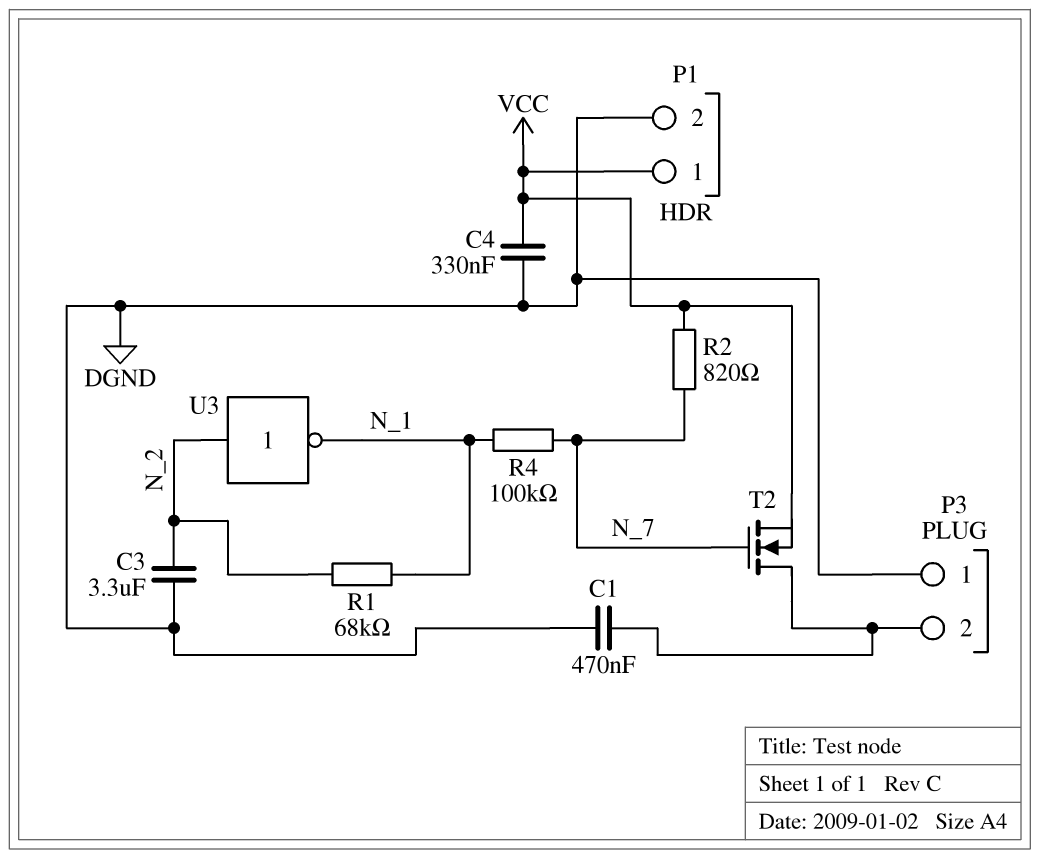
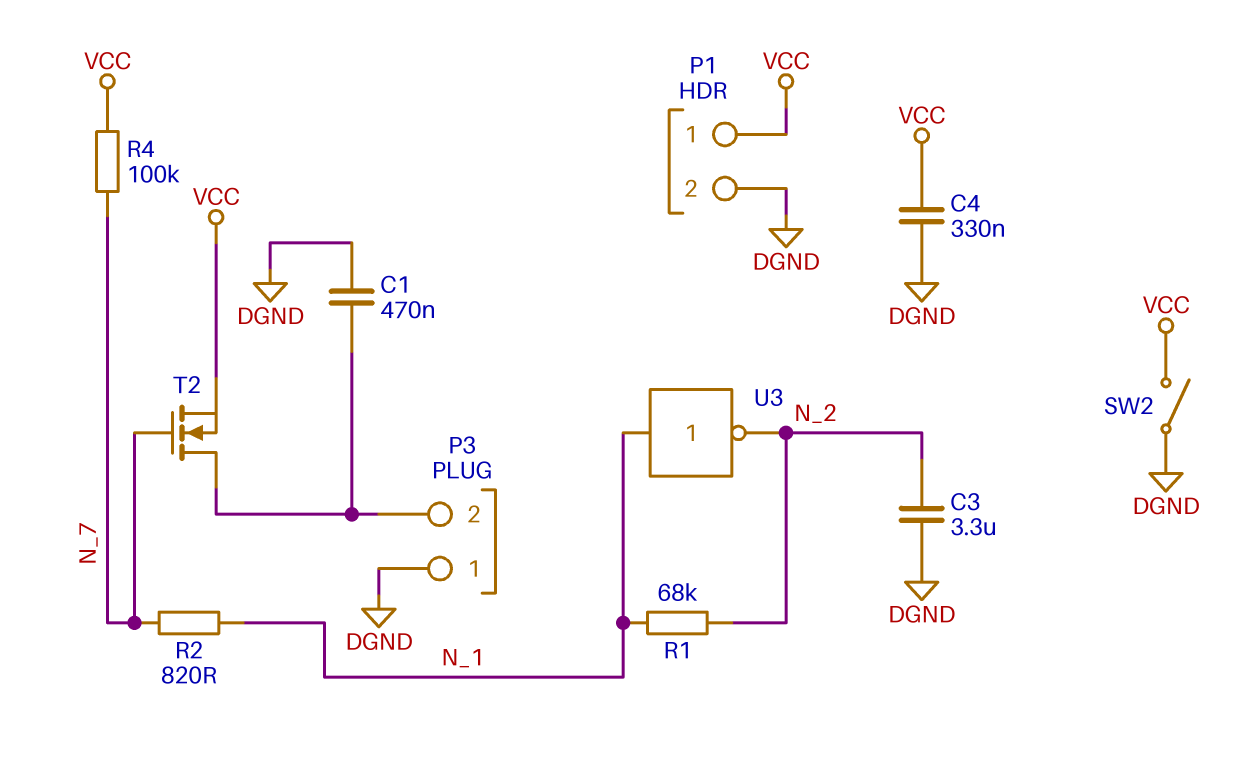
R2: 820 (N_7, VCC) -> 820 (N_1, N_7)
R4: 100k (N_1, N_7) -> 100k (N_7, VCC)
SW2: none -> switch (DGND, VCC)
U3: NOT (in N_2, out N_1) -> NOT (in N_1, out N_2)

